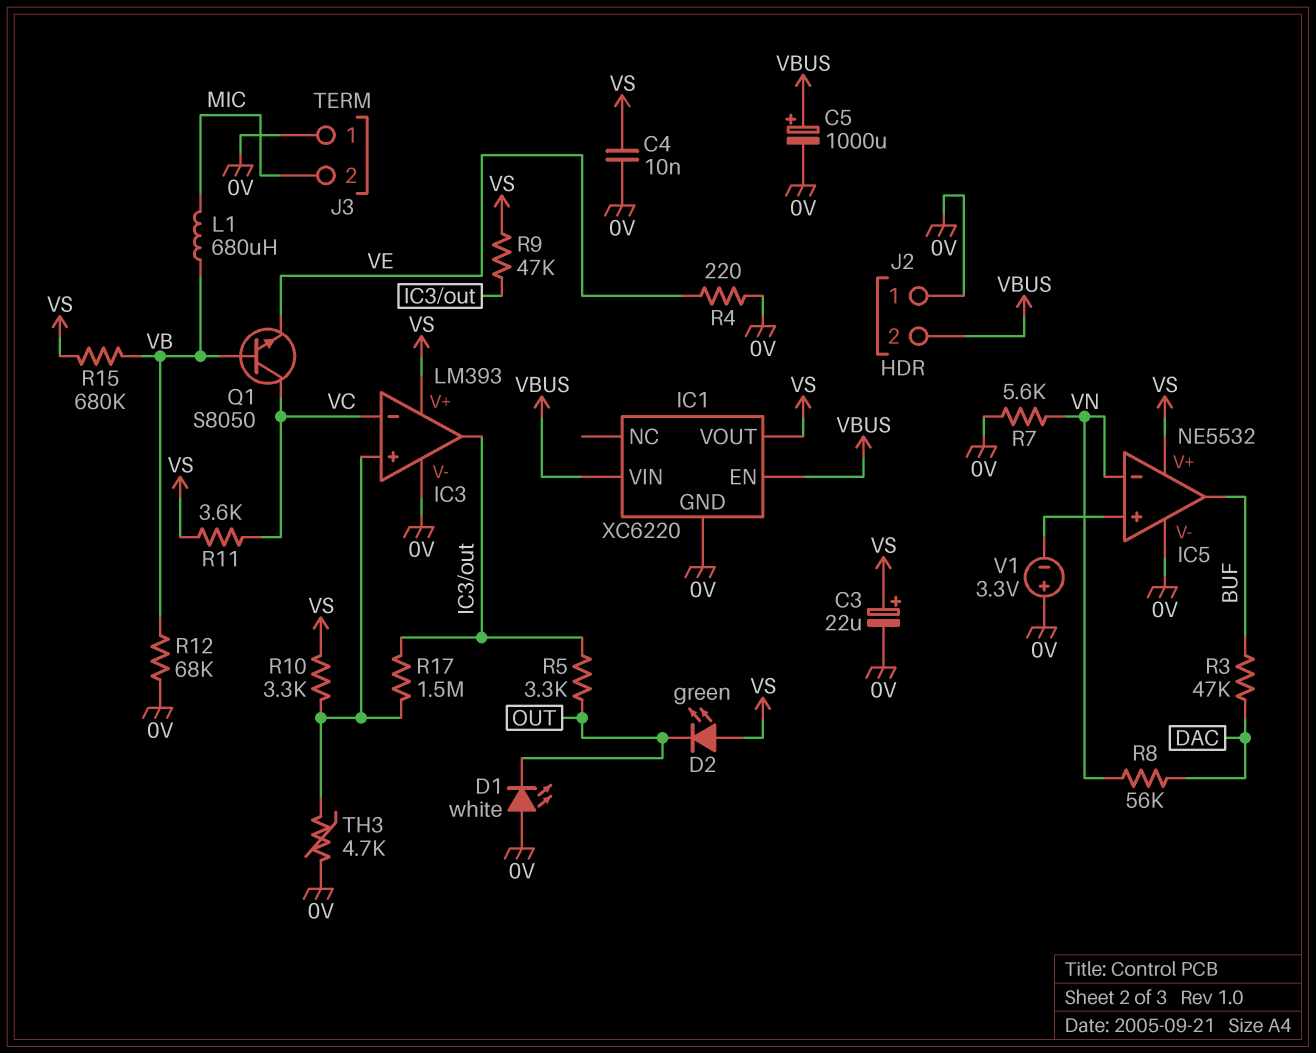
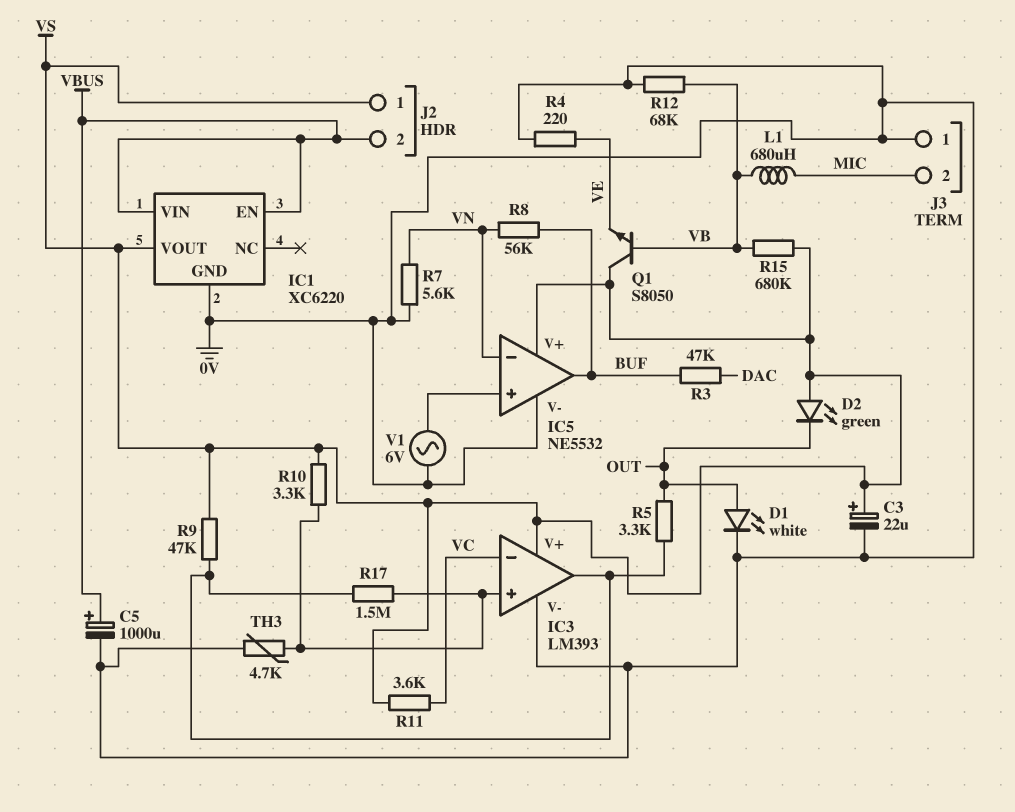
C4: 10nF (0V, VS) -> none
D1: LED white (A 0V, K OUT) -> LED white (A OUT, K 0V)
J2 pin 1: 0V -> VS
Q1: NPN S8050 (B VB, C VC, E VE) -> NPN S8050 (B VB, C VS, E VE)
R8: 56k (DAC, VN) -> 56k (BUF, VN)
V1: 3.3V (plus 0V, minus IC5/in+) -> AC 6V (0V, IC5/in+)

